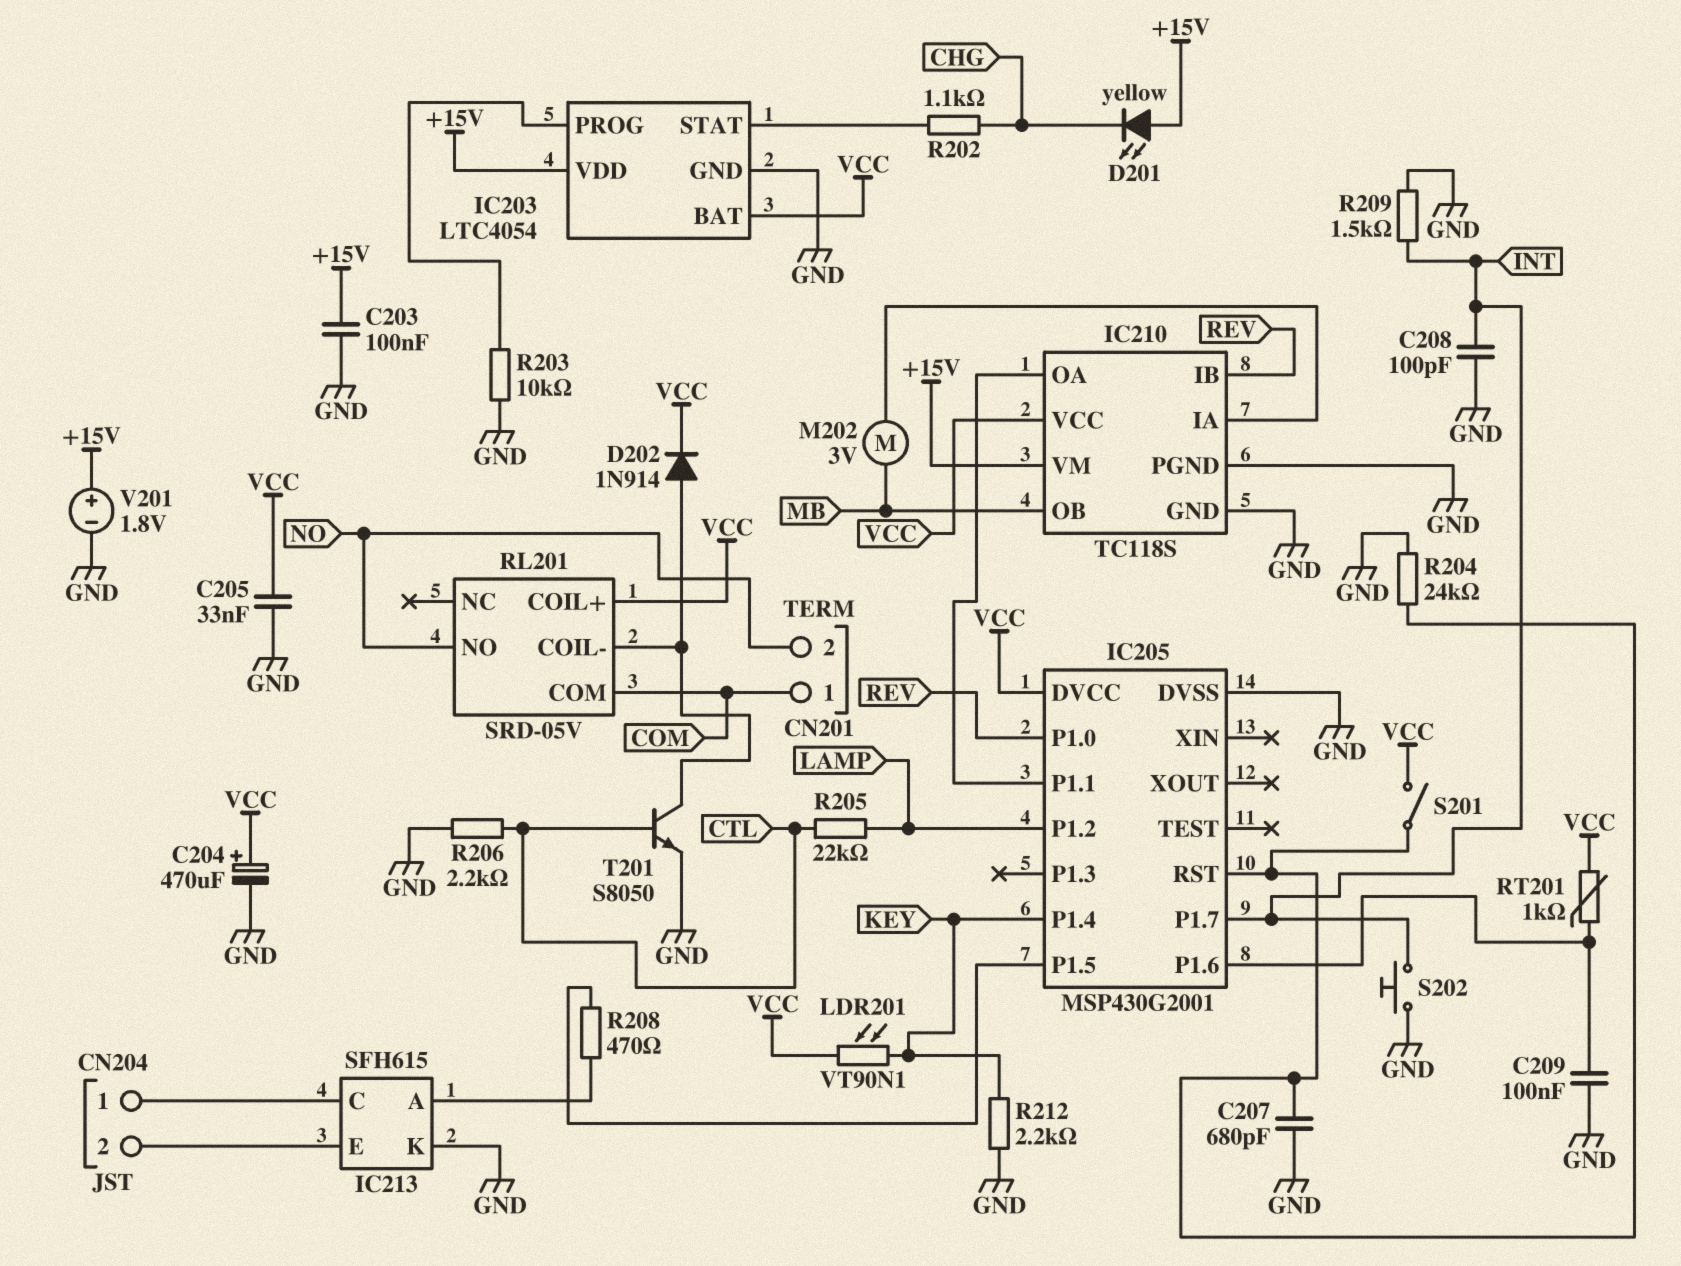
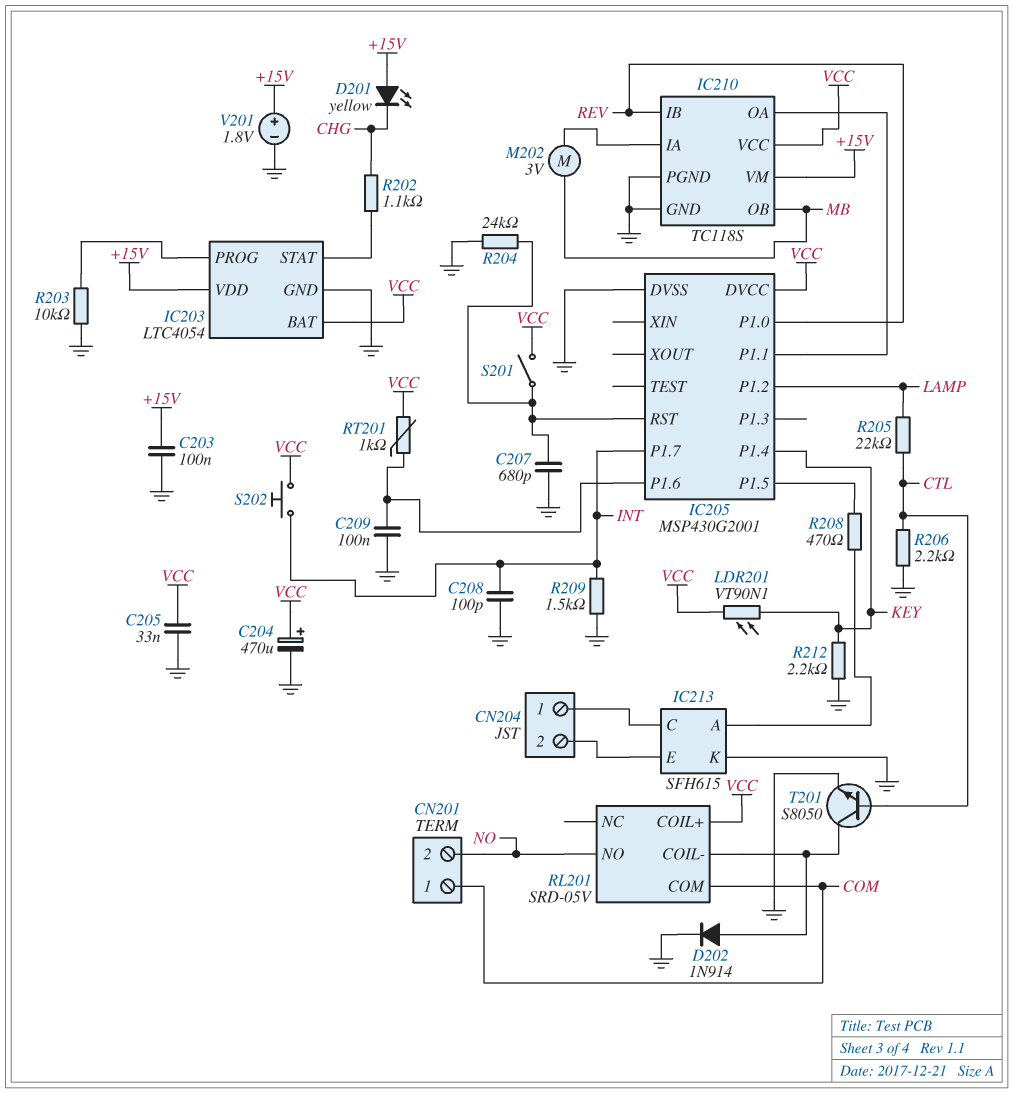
D202: diode 1N914 (A RL201/COIL-, K VCC) -> diode 1N914 (A RL201/COIL-, K GND)
S202: button (GND, INT) -> button (INT, VCC)

